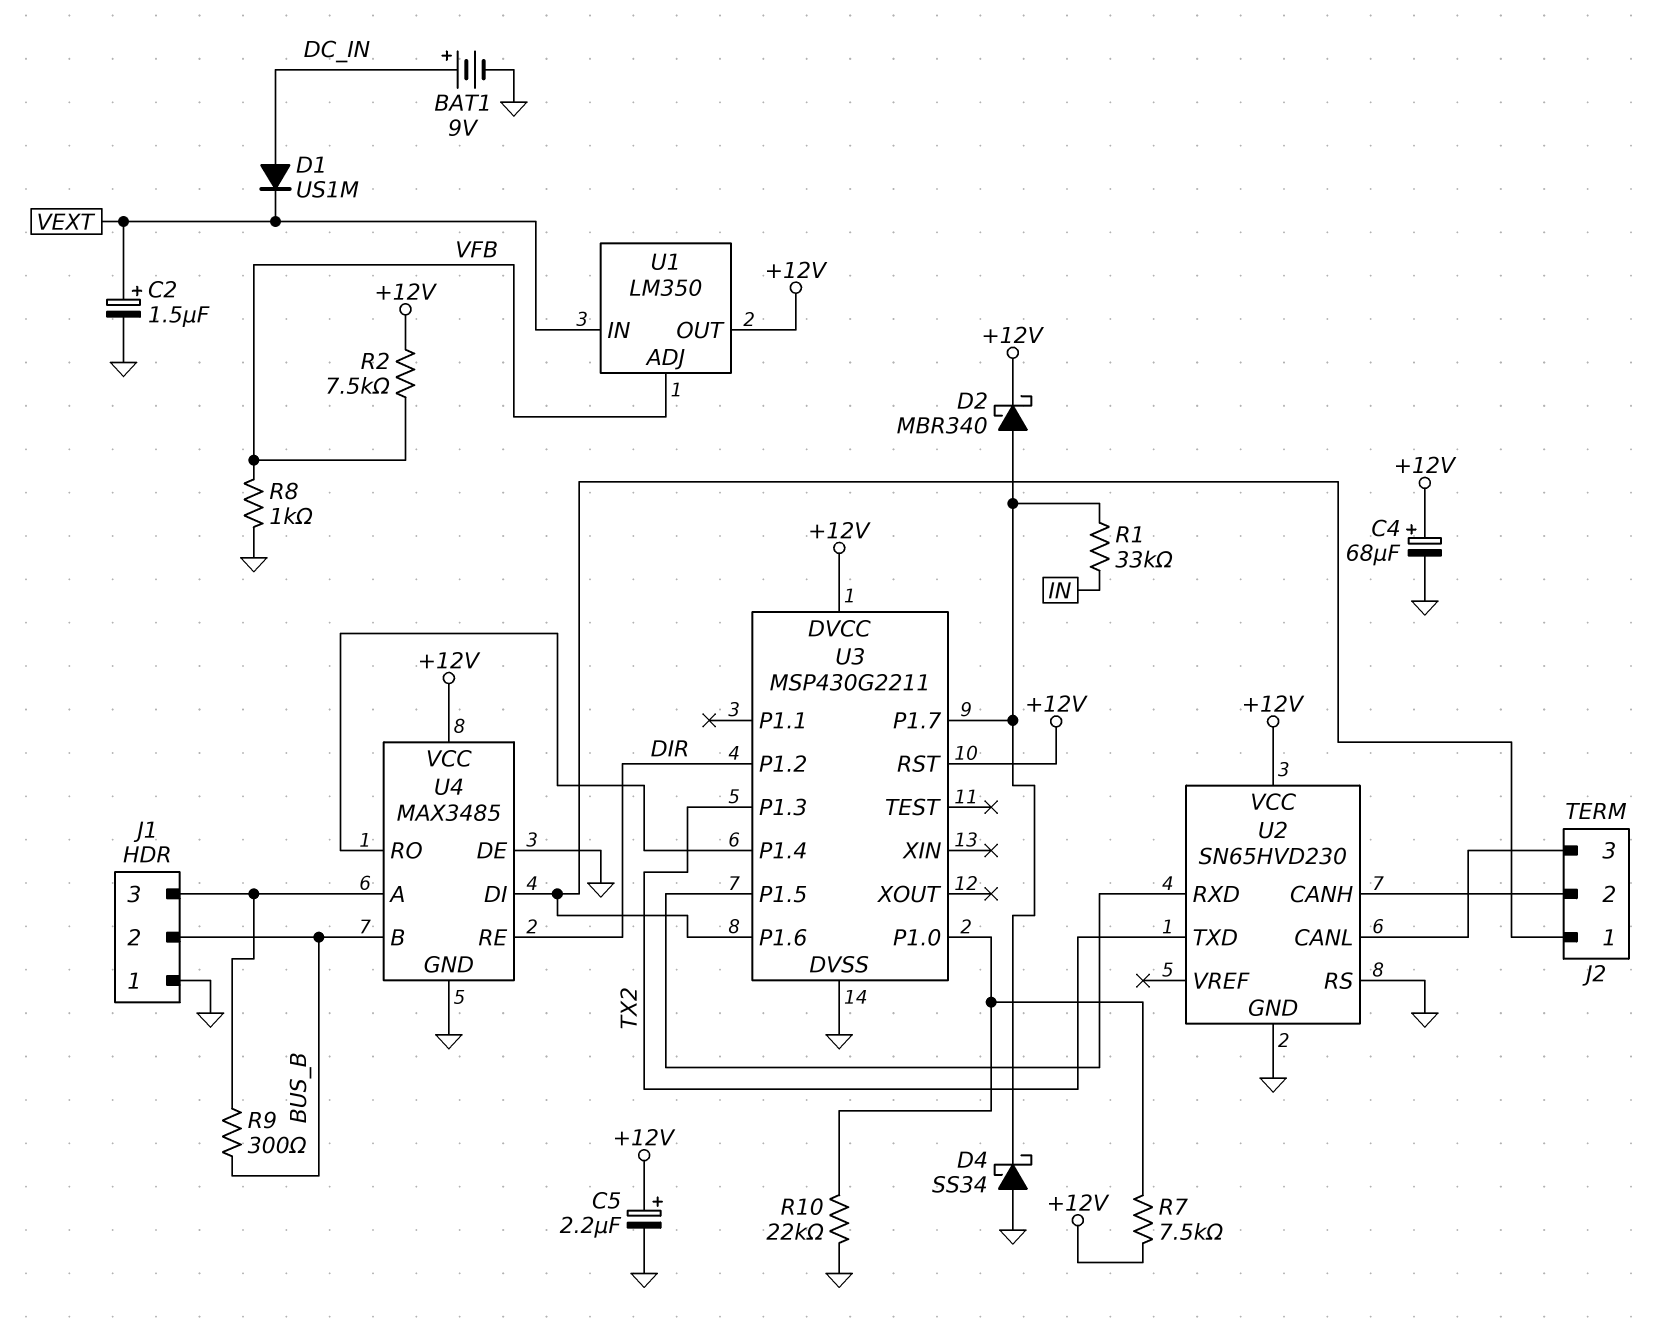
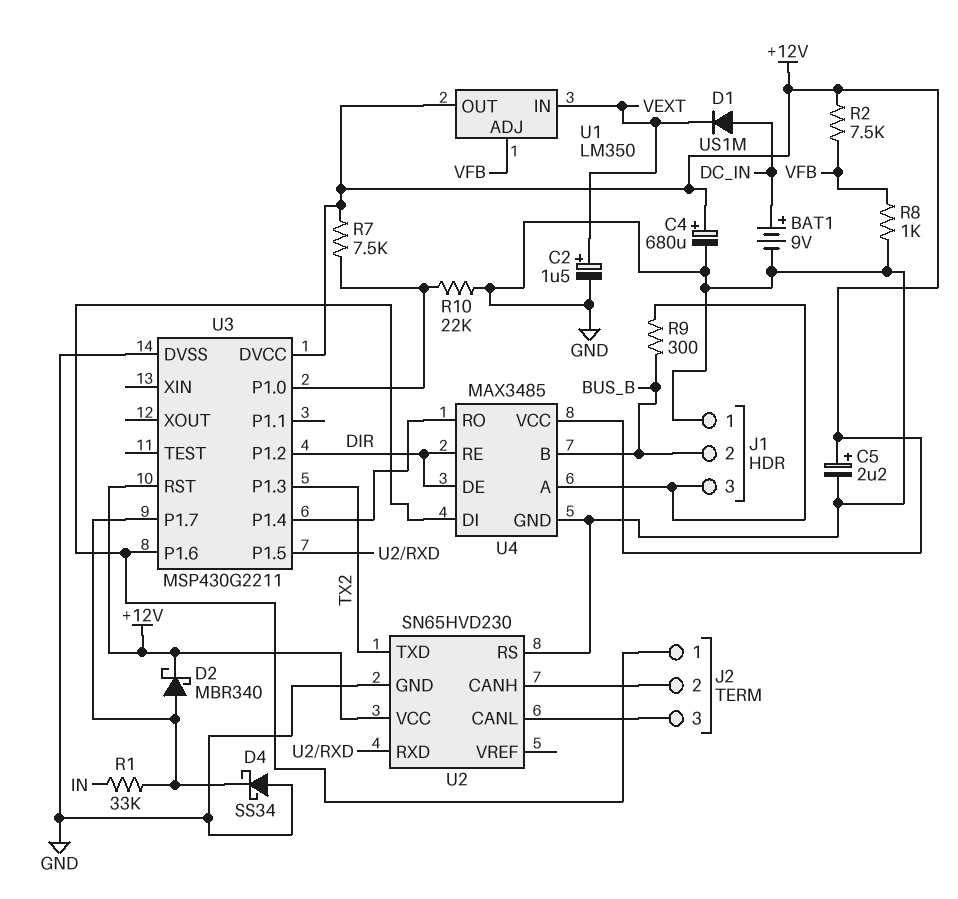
C4: 68uF (plus +12V, minus GND) -> 680uF (plus +12V, minus GND)
U4 pin DE: GND -> DIR

